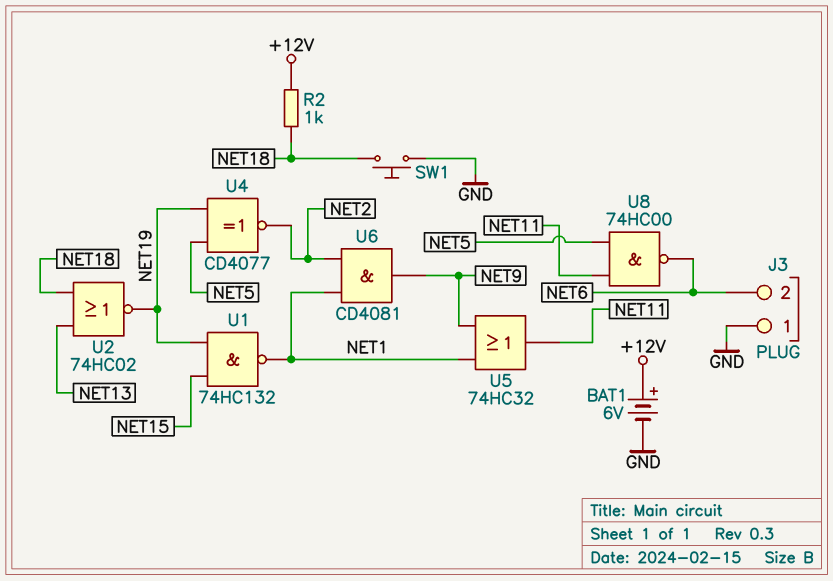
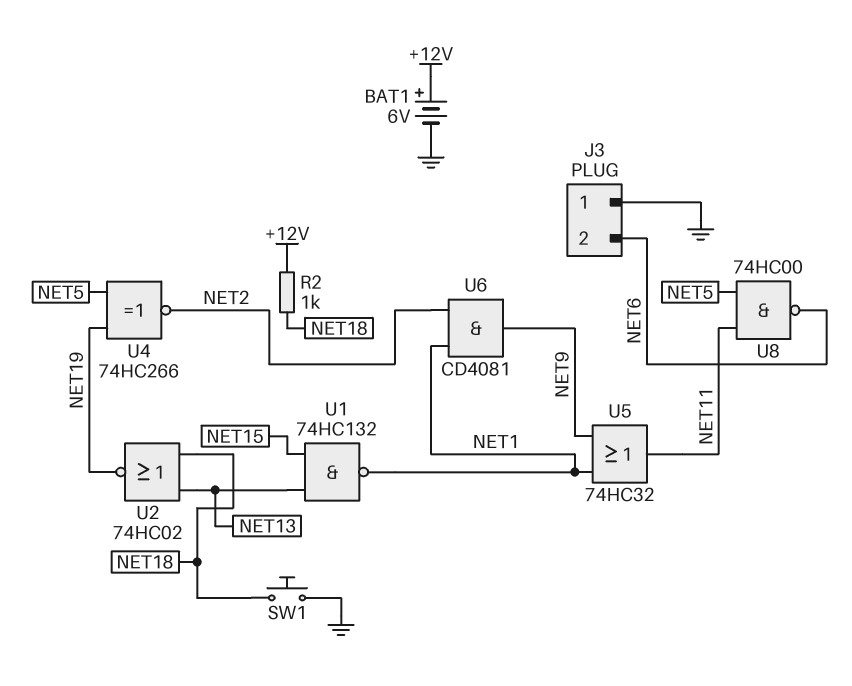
U1: NAND 74HC132 (in NET15, in NET19, out NET1) -> NAND 74HC132 (in NET13, in NET15, out NET1)
U4: XNOR CD4077 (in NET5, in NET19, out NET2) -> XNOR 74HC266 (in NET5, in NET19, out NET2)

